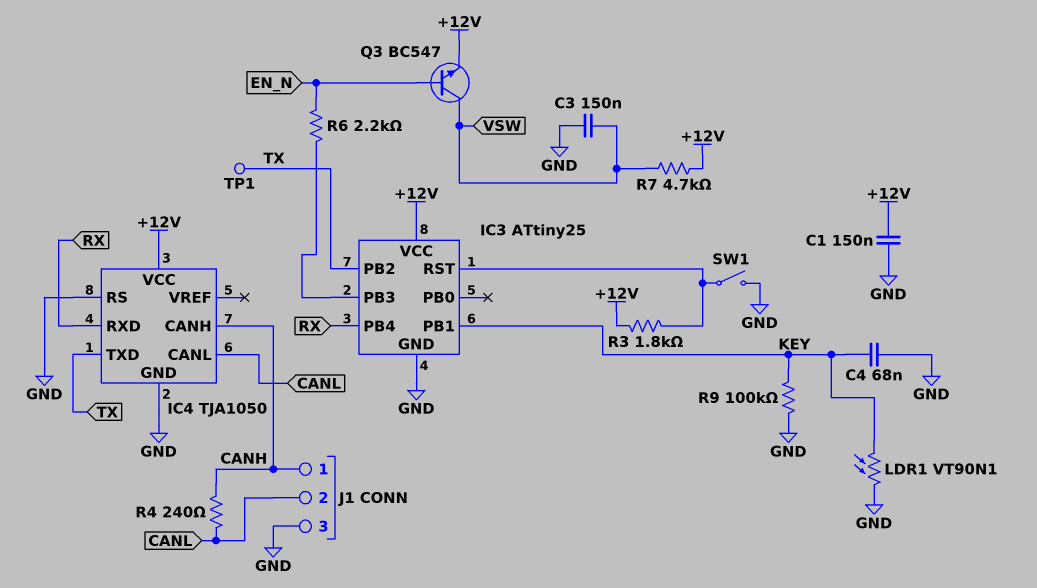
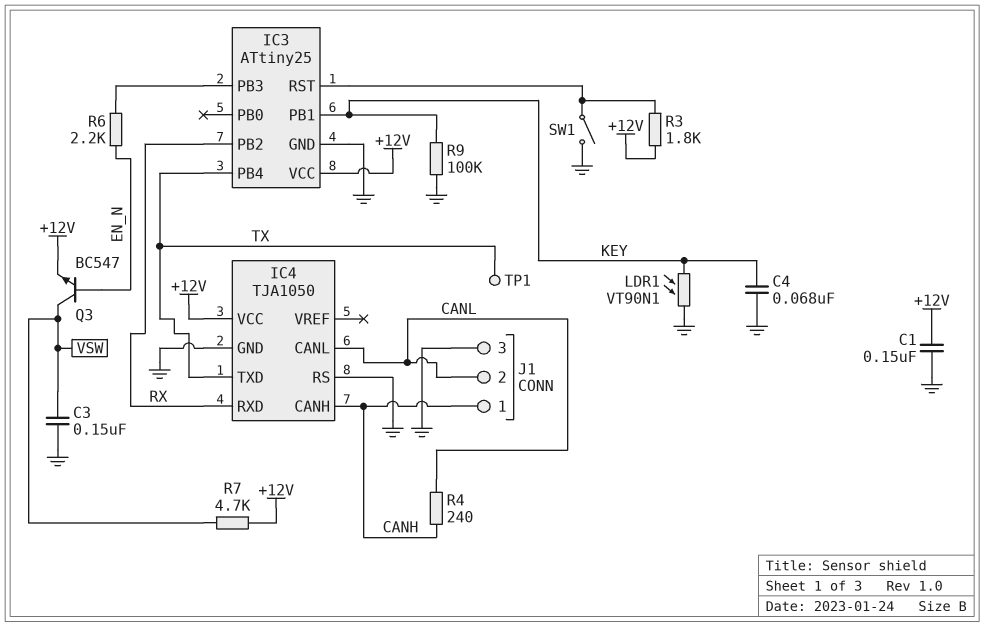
IC3 pin PB2: TX -> RX
IC3 pin PB4: RX -> TX

